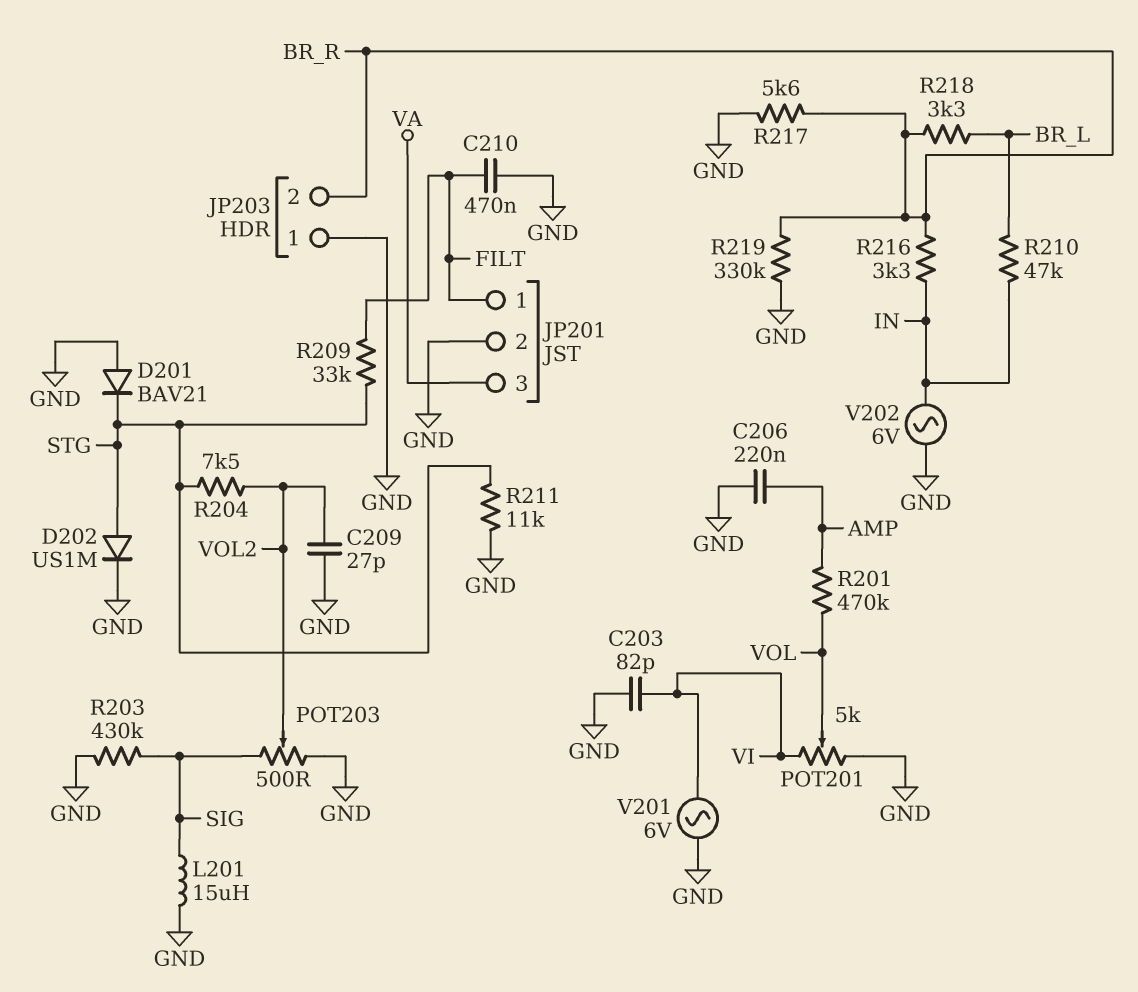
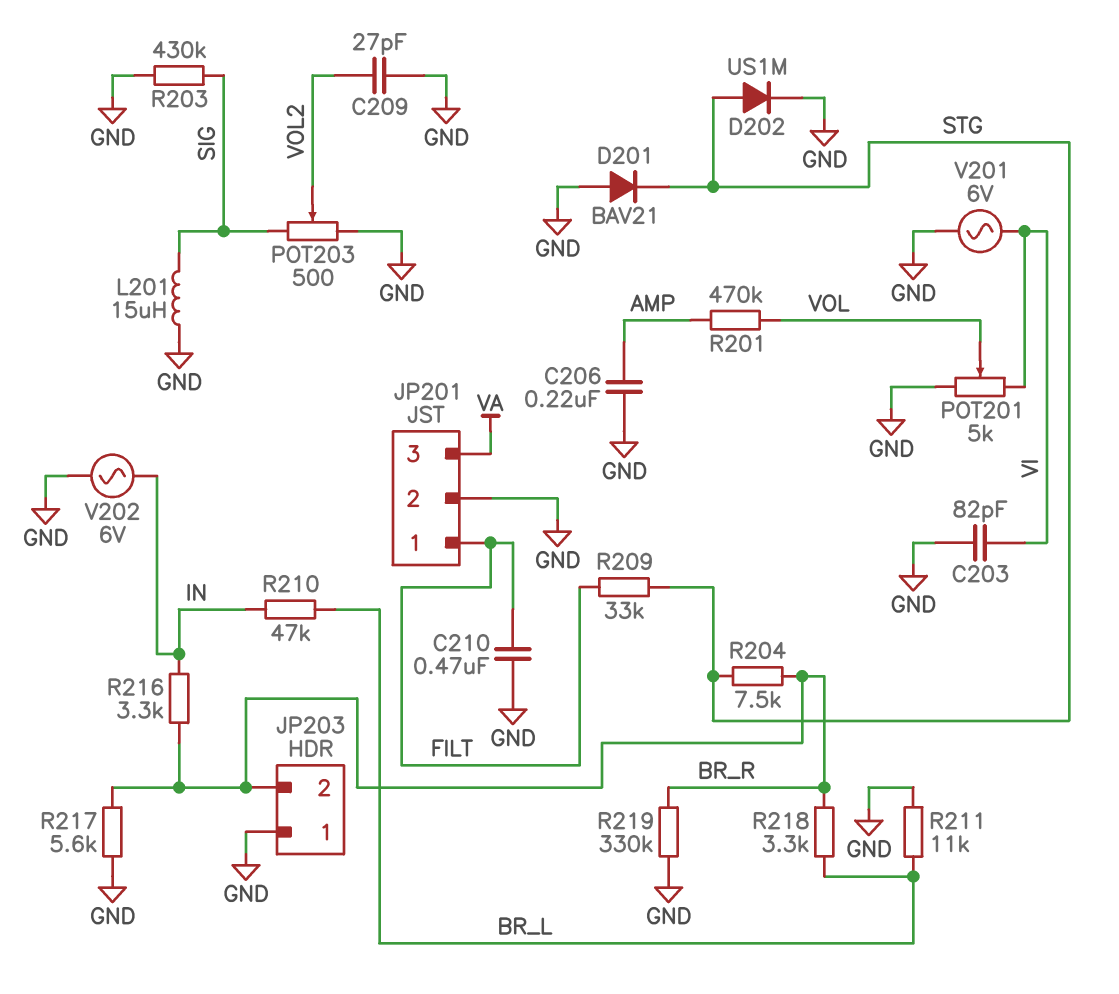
R204: 7.5k (STG, VOL2) -> 7.5k (BR_R, STG)
R211: 11k (GND, STG) -> 11k (BR_L, GND)

